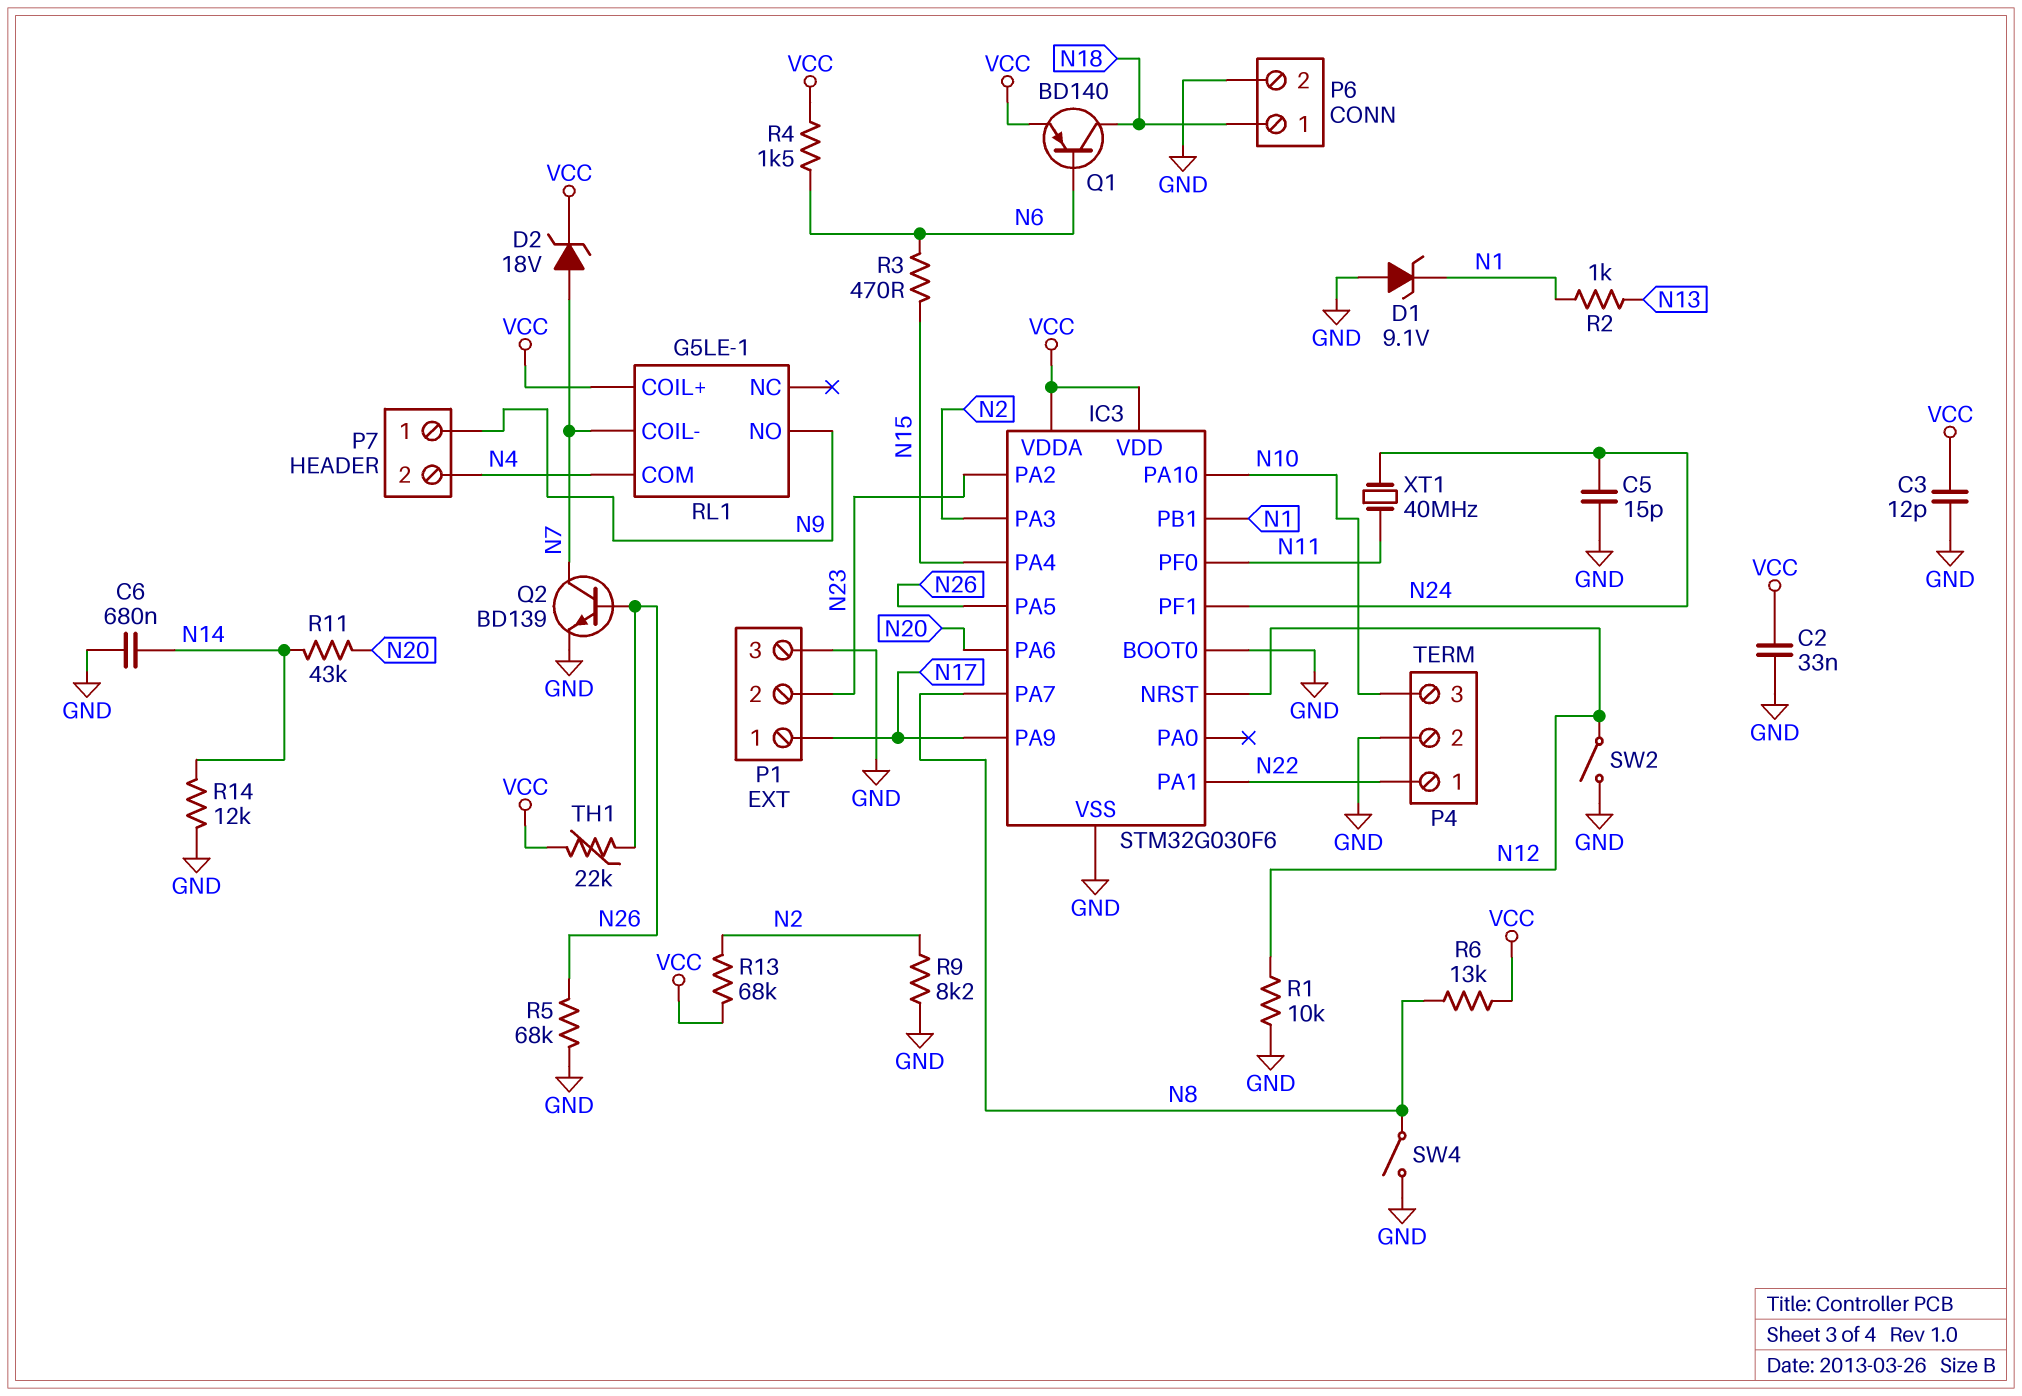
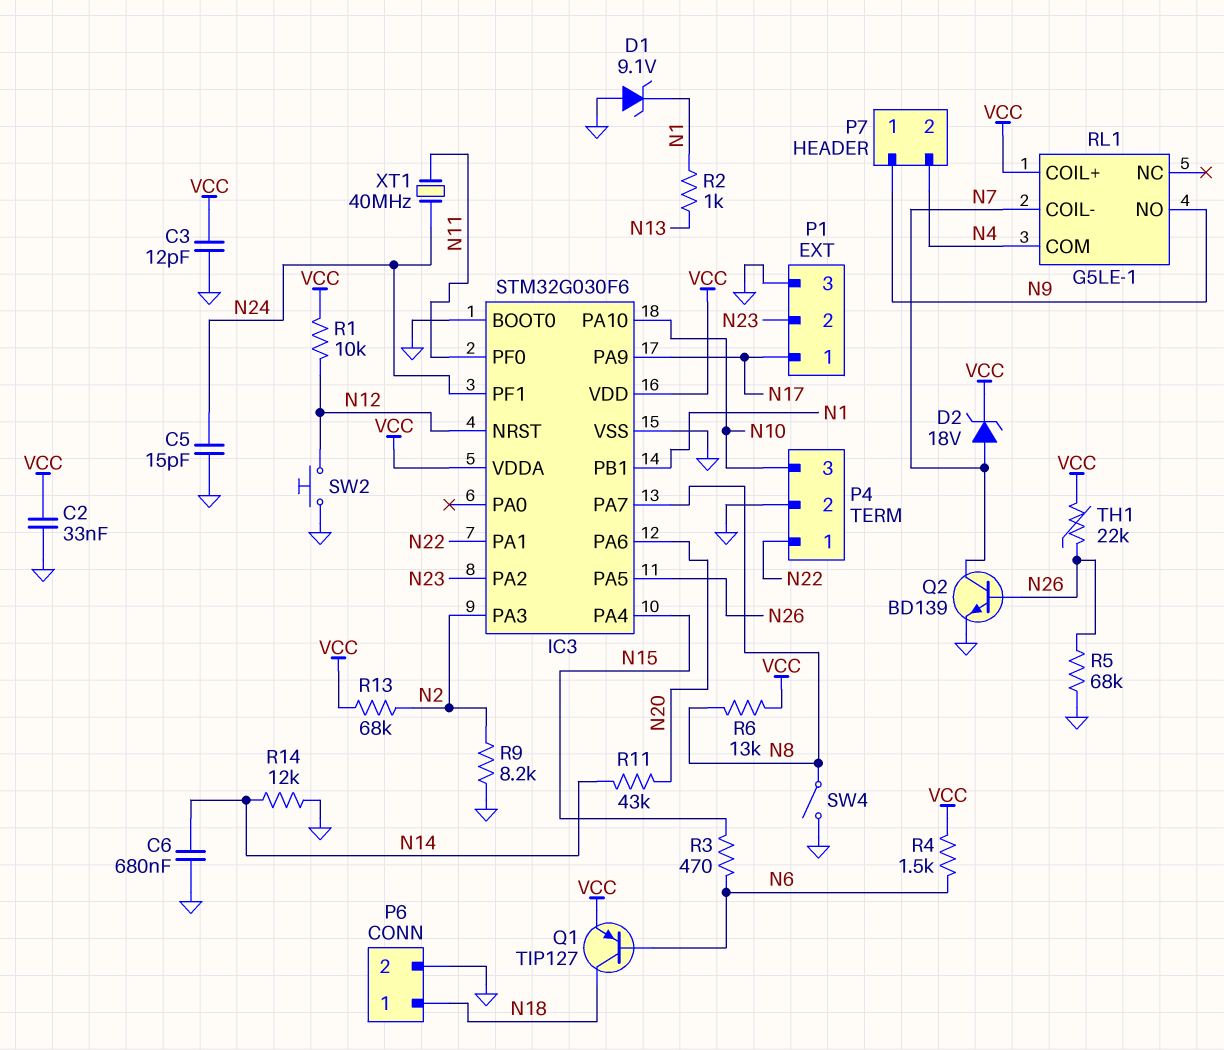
Q1: PNP BD140 (B N6, C N18, E VCC) -> PNP TIP127 (B N6, C N18, E VCC)
R1: 10k (GND, N12) -> 10k (N12, VCC)
SW2: switch (GND, N12) -> button (GND, N12)

